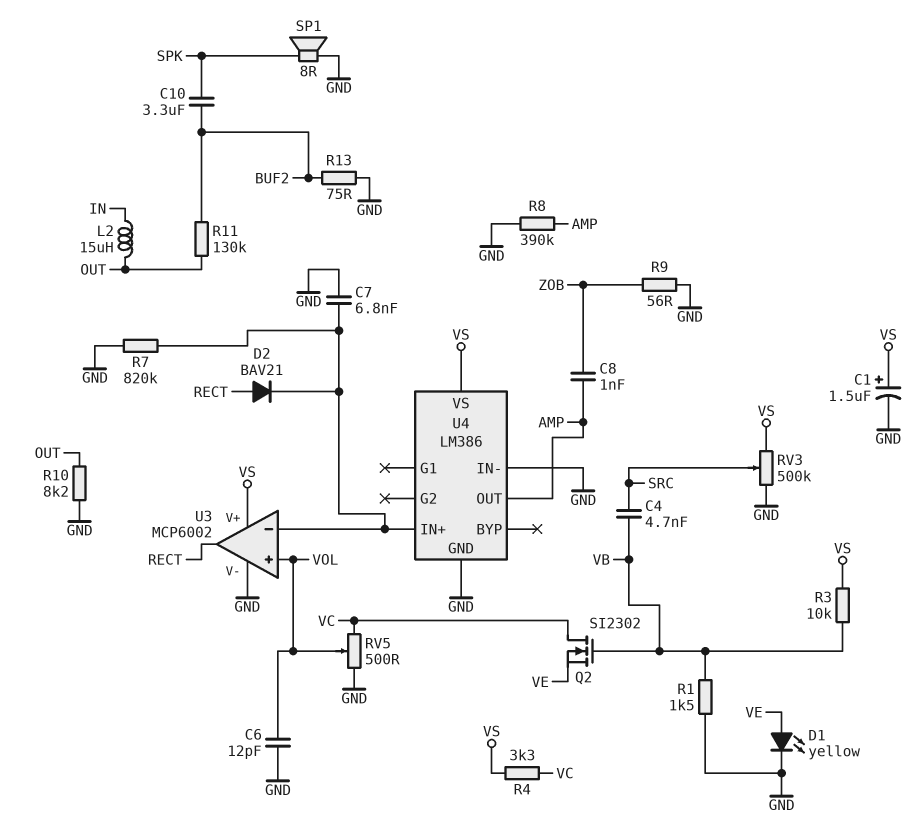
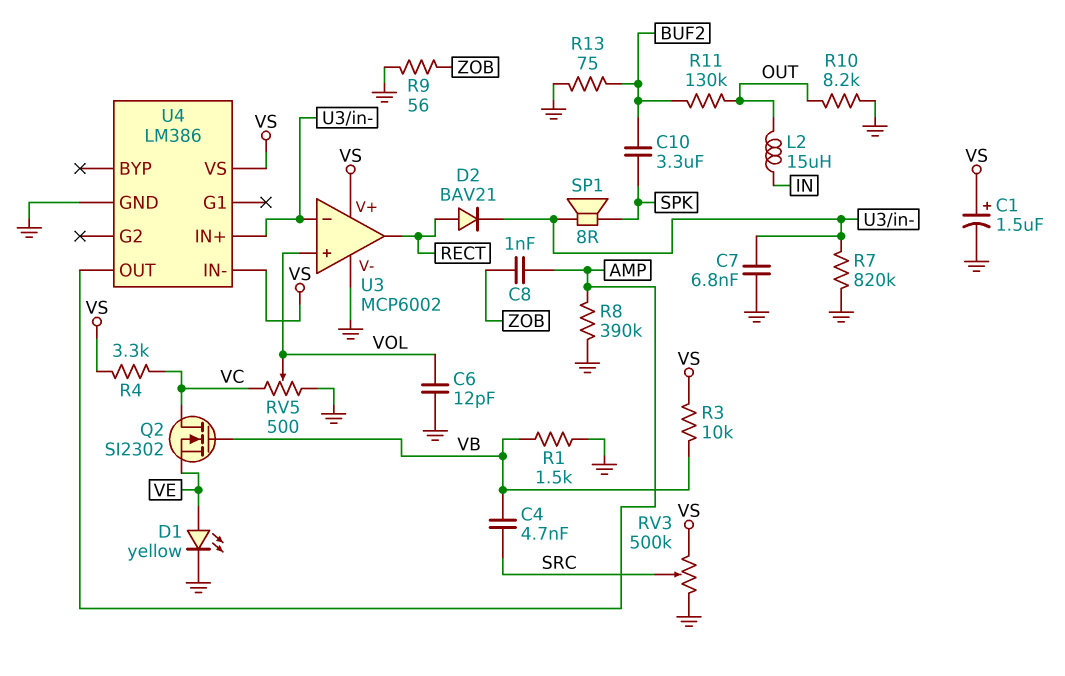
SP1: speaker 8R (GND, SPK) -> speaker 8R (SPK, U3/in-)
U4 pin IN-: GND -> VS

